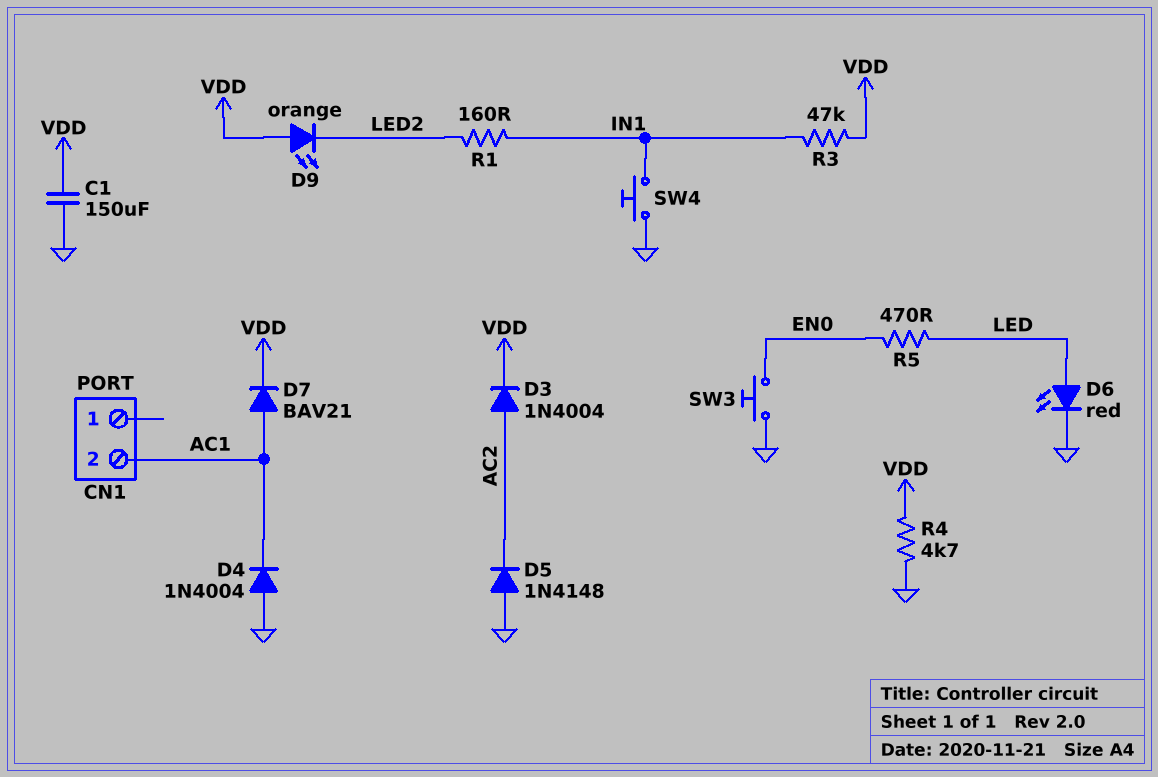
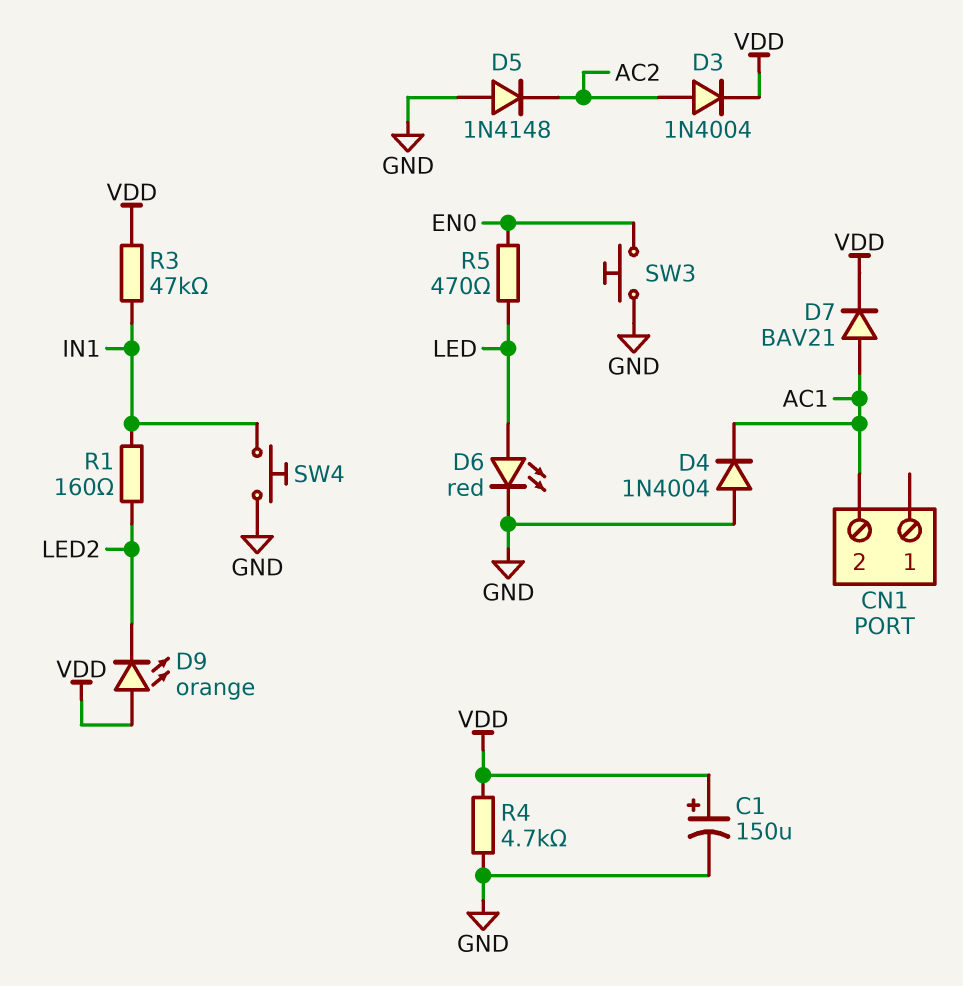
C1: 150uF (GND, VDD) -> 150uF (plus VDD, minus GND)

